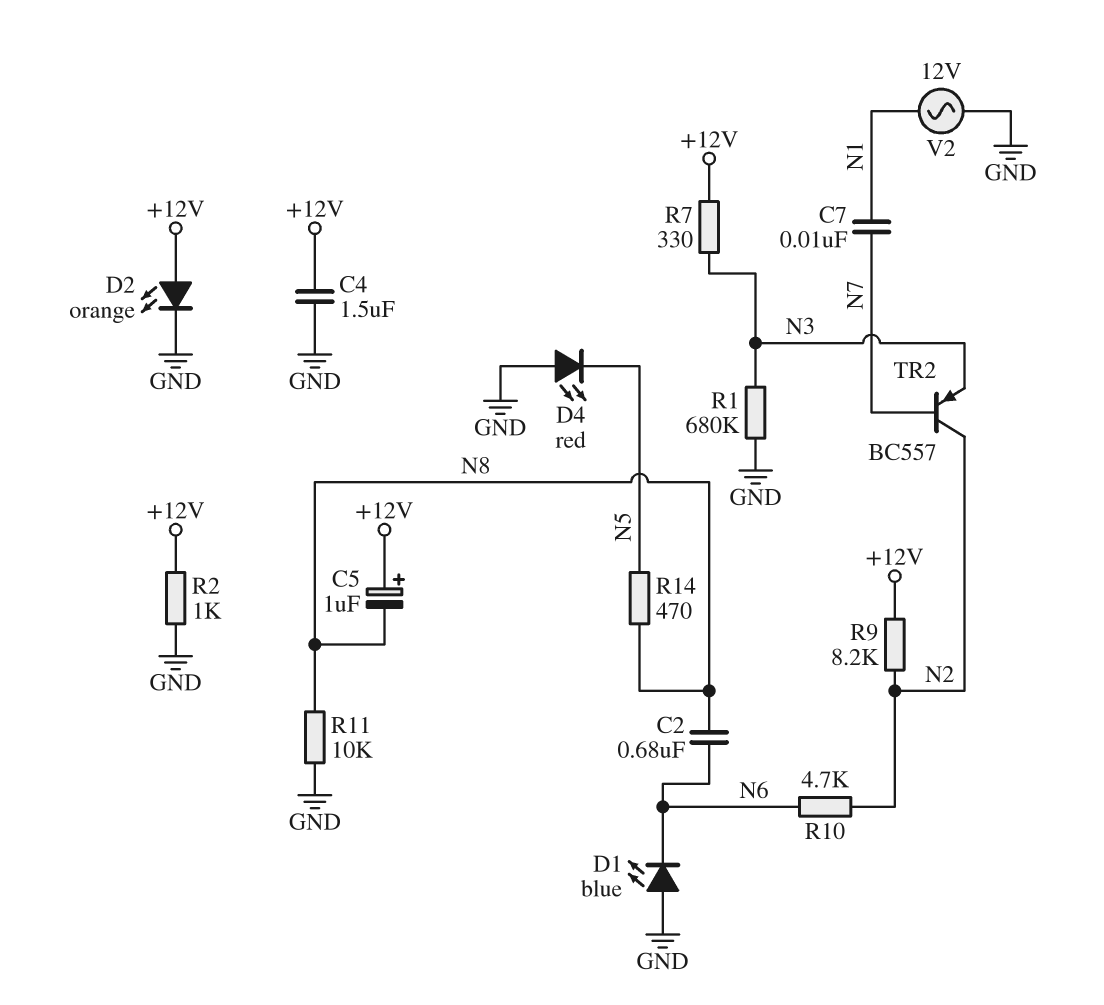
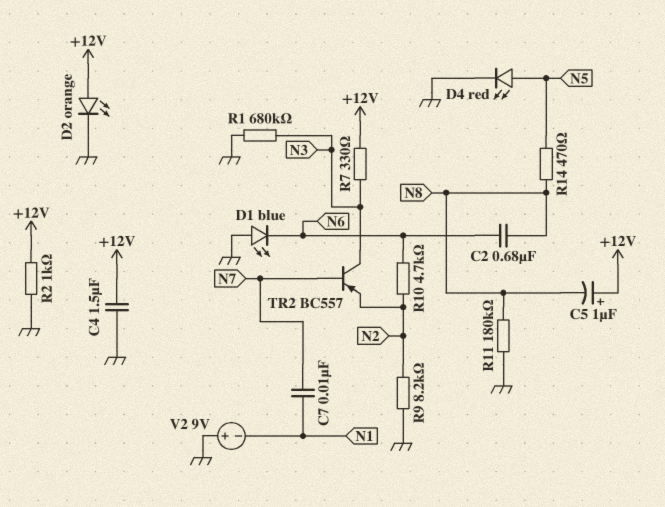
D4: LED red (A GND, K N5) -> LED red (A N5, K GND)
R9: 8.2k (+12V, N2) -> 8.2k (GND, N2)
R11: 10k (GND, N8) -> 180k (GND, N8)
TR2: PNP BC557 (B N7, C N2, E N3) -> PNP BC557 (B N7, C N3, E N2)
V2: AC 12V (GND, N1) -> 9V (plus GND, minus N1)

